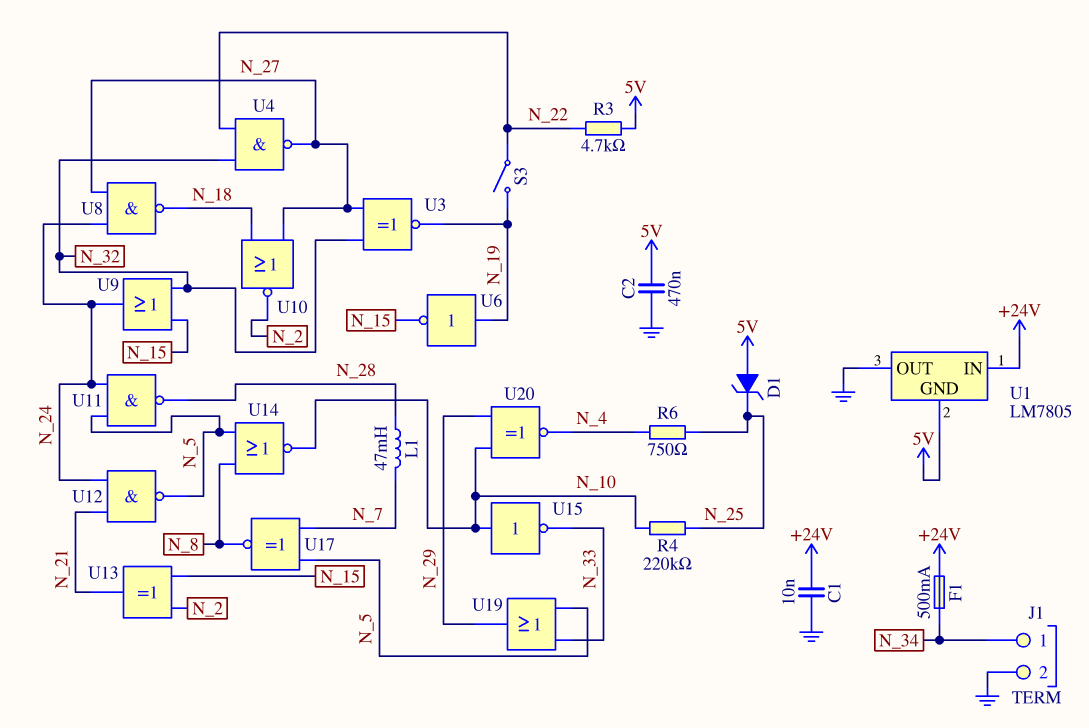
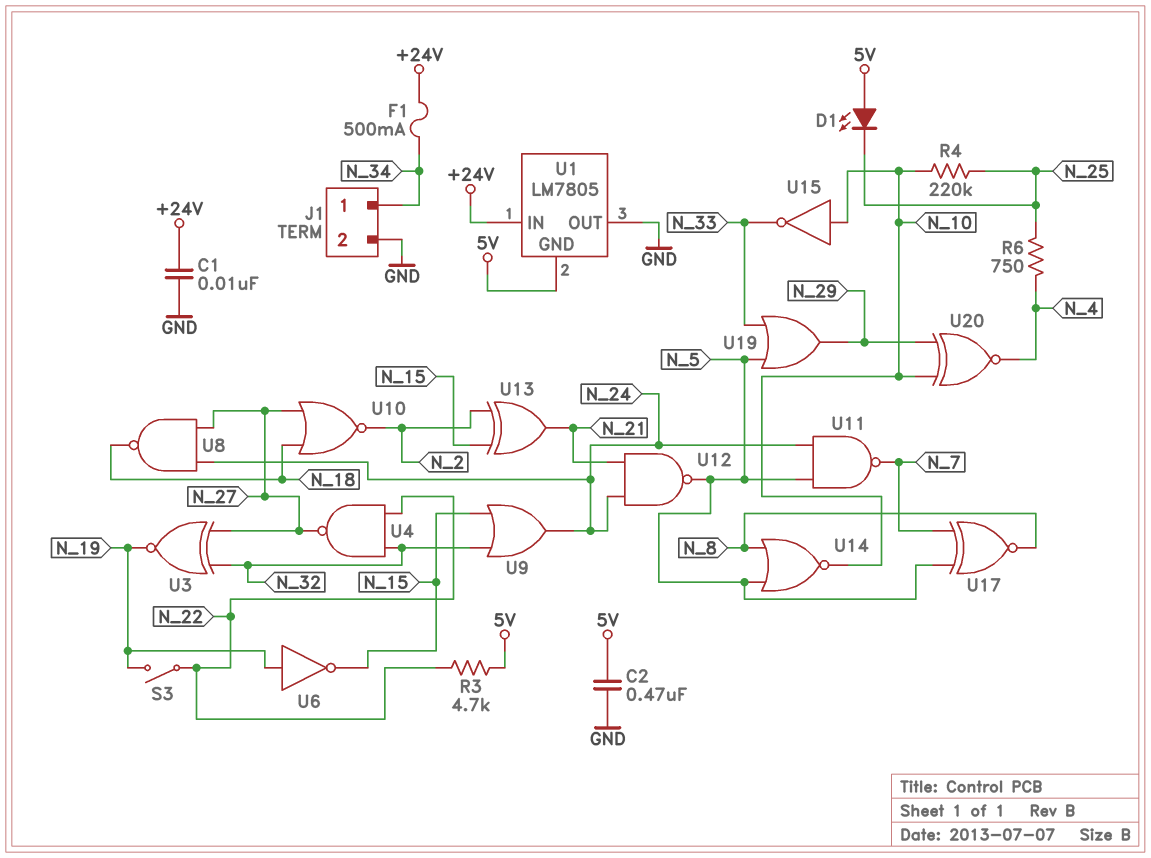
D1: zener (A 5V, K N_25) -> LED (A 5V, K N_25)
L1: 47mH (N_7, N_28) -> none
U11: NAND (in N_5, in N_24, out N_28) -> NAND (in N_5, in N_24, out N_7)

